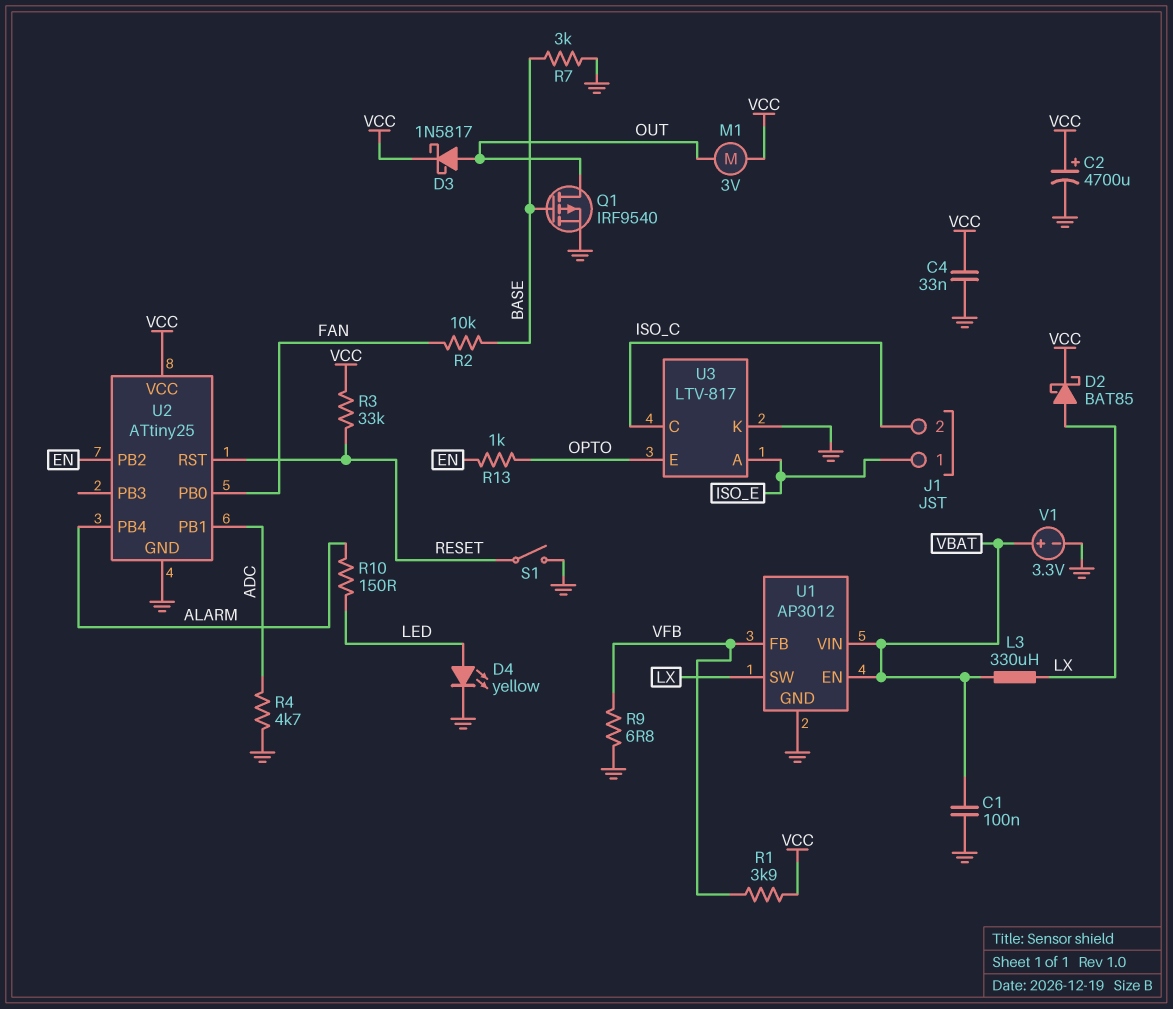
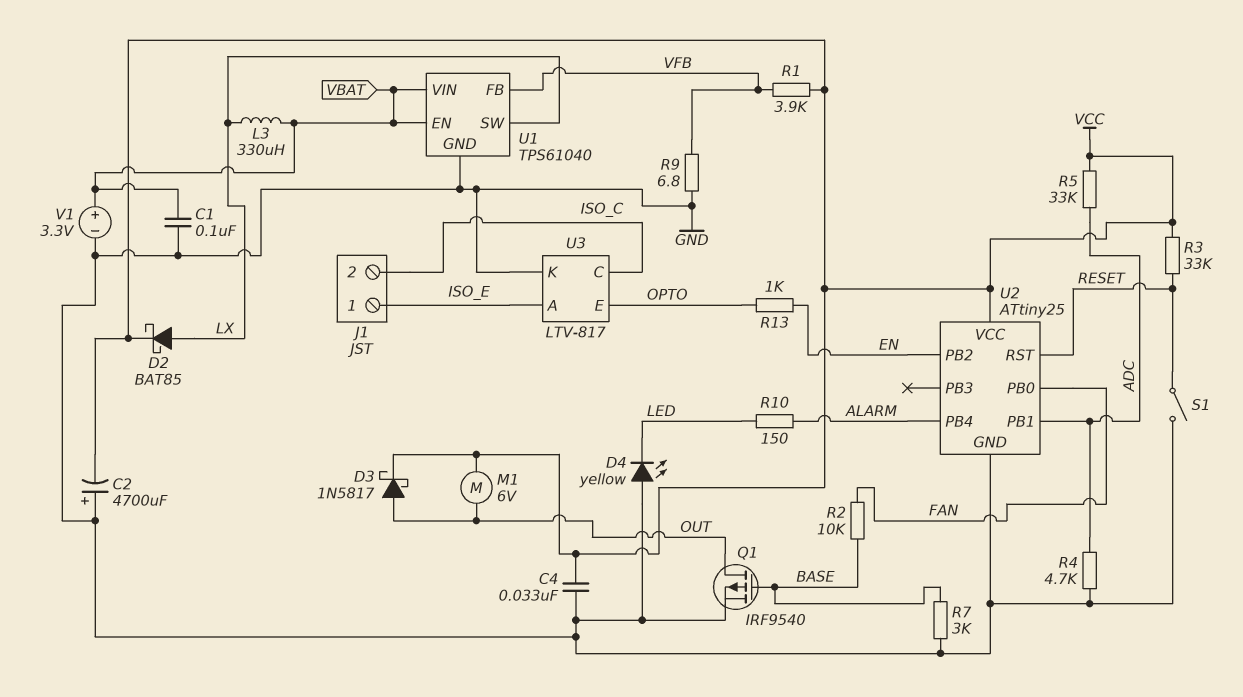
C2: 4700uF (plus VCC, minus GND) -> 4700uF (plus GND, minus VCC)
D4: LED yellow (A LED, K GND) -> LED yellow (A GND, K LED)
M1: motor 3V (OUT, VCC) -> motor 6V (OUT, VCC)
R5: none -> 33k (ADC, VCC)
U1: AP3012 -> TPS61040

